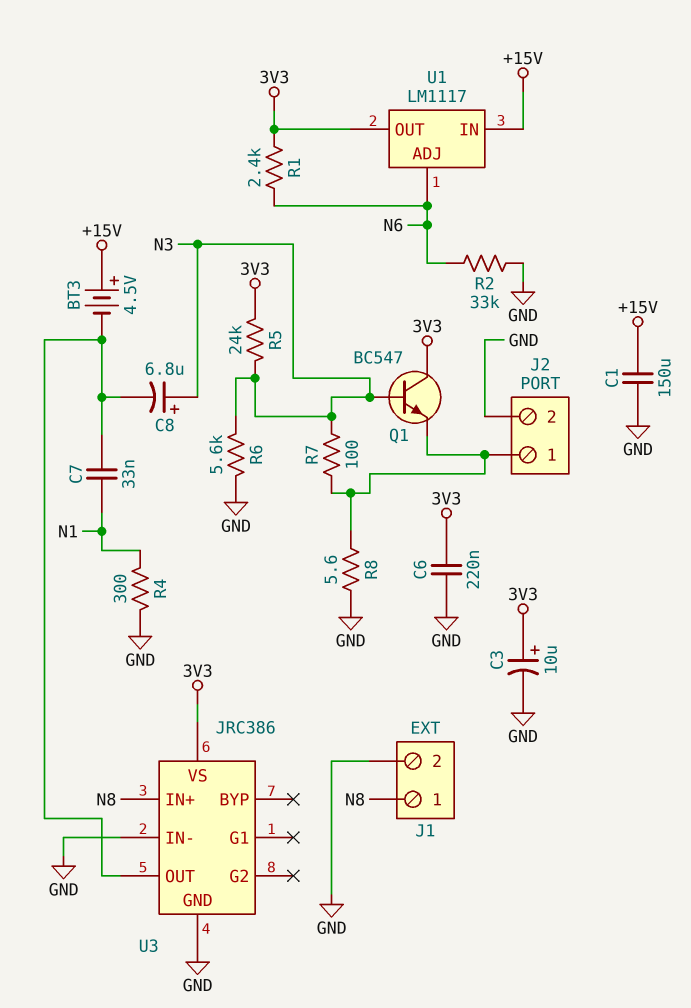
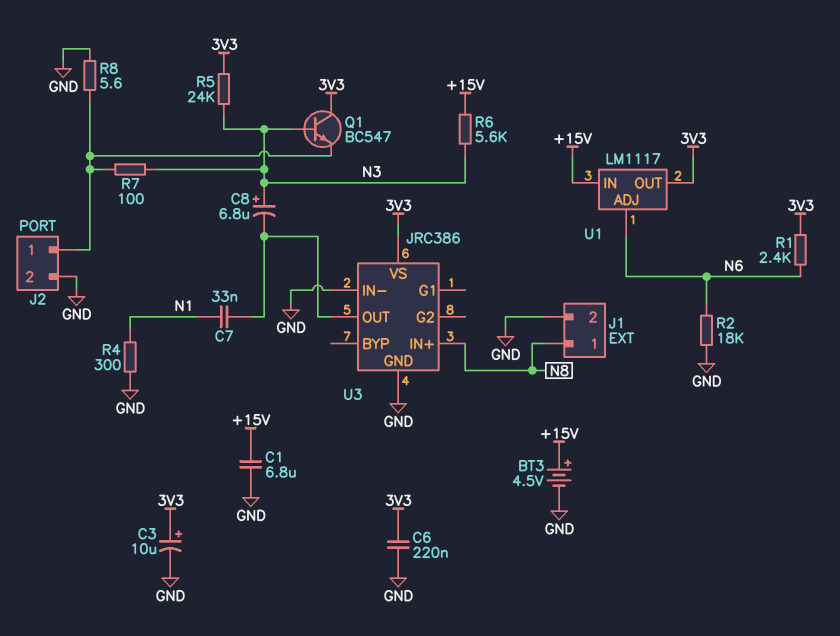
BT3: 4.5V (plus +15V, minus U3/OUT) -> 4.5V (plus +15V, minus GND)
C1: 150uF (+15V, GND) -> 6.8uF (+15V, GND)
R2: 33k (GND, N6) -> 18k (GND, N6)
R6: 5.6k (GND, N3) -> 5.6k (+15V, N3)

